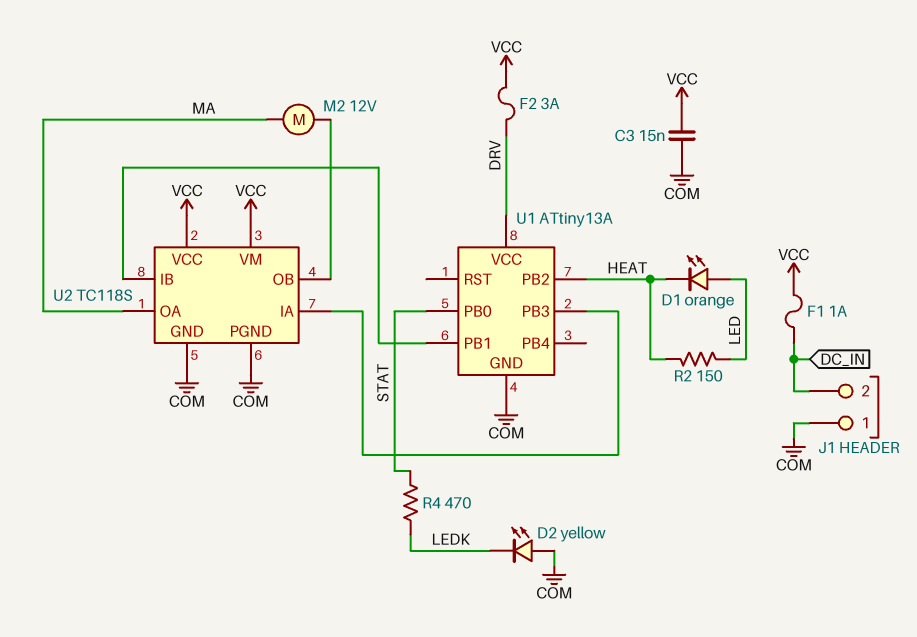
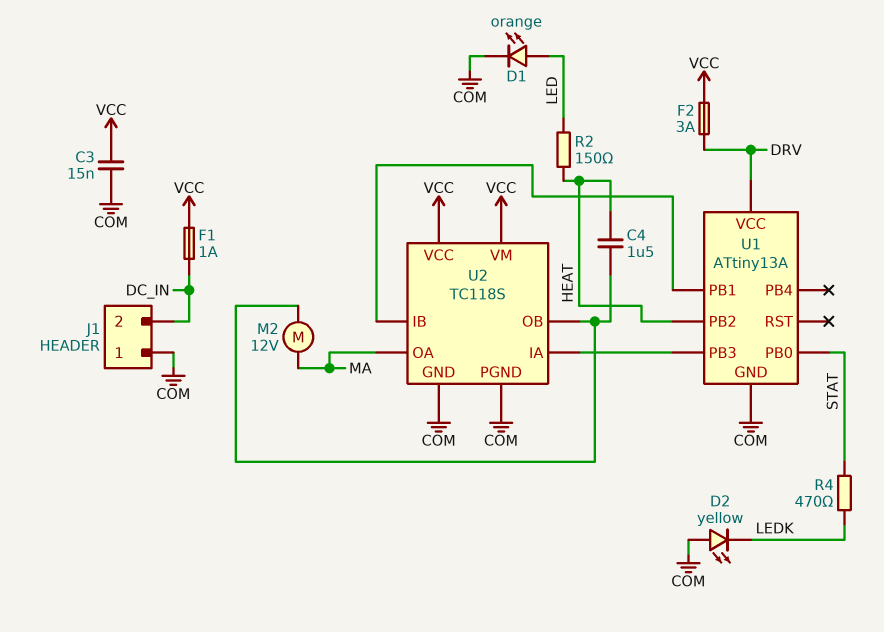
C4: none -> 1.5uF (HEAT, U2/OB)
D1: LED orange (A LED, K HEAT) -> LED orange (A LED, K COM)

